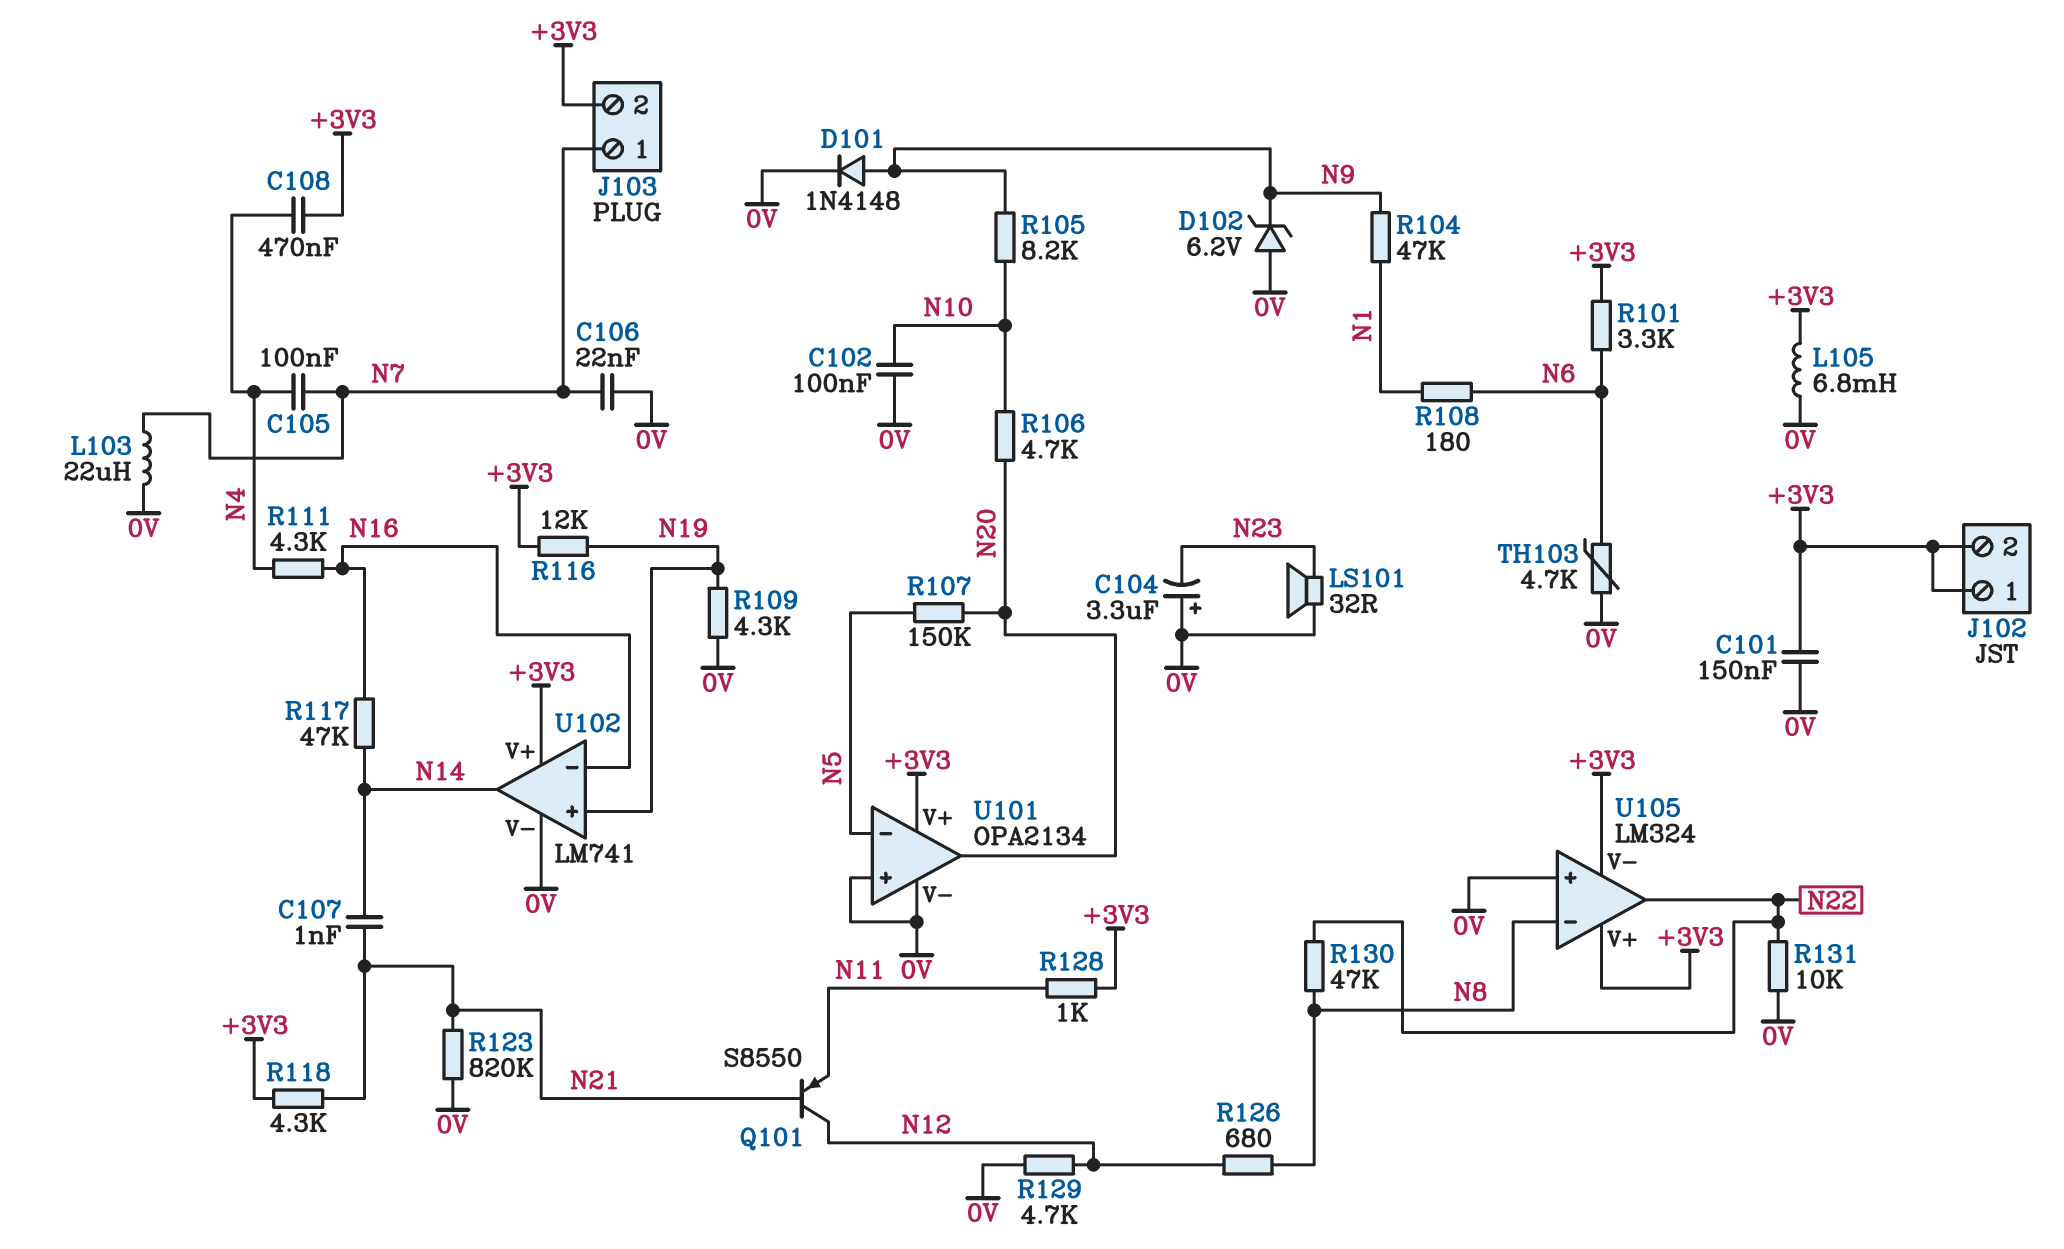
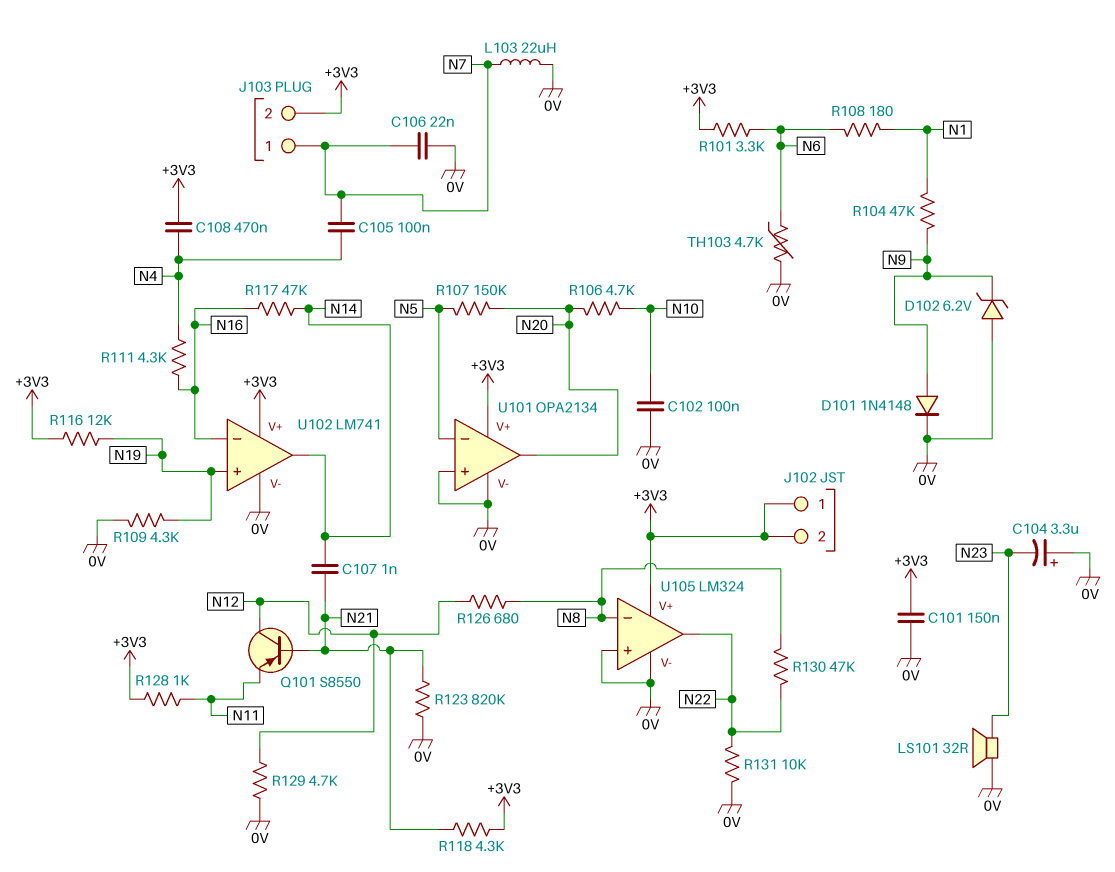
L105: 6.8mH (+3V3, 0V) -> none
R105: 8.2k (N9, N10) -> none
U105 pin V-: +3V3 -> 0V

